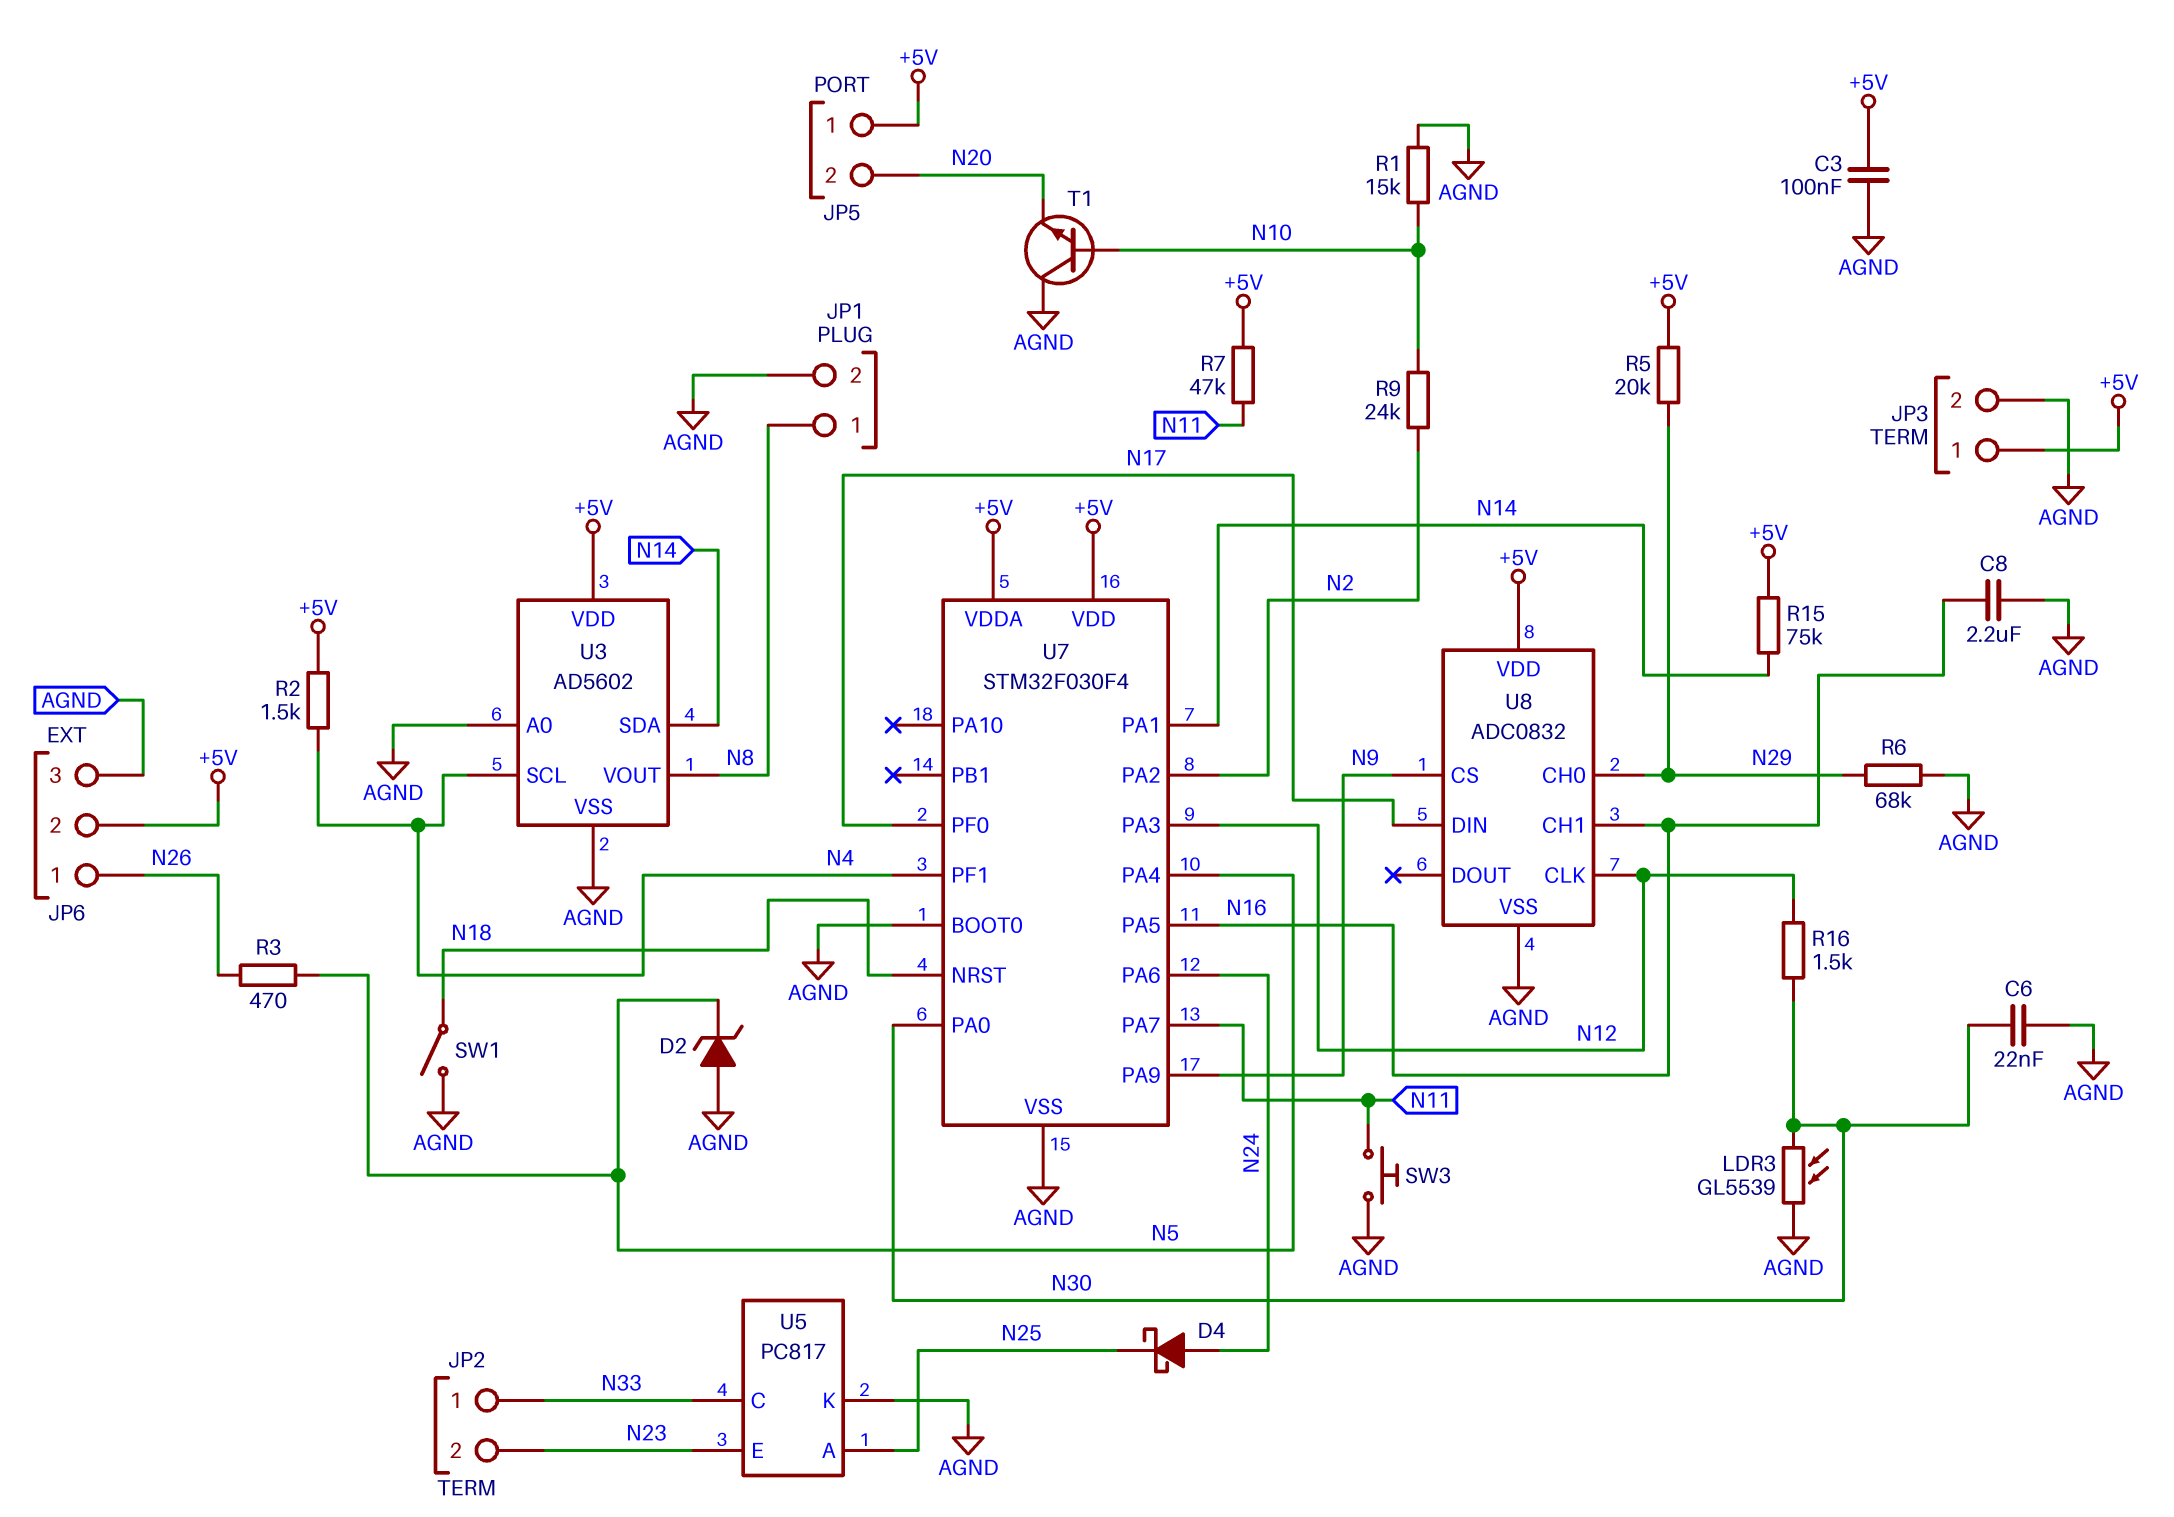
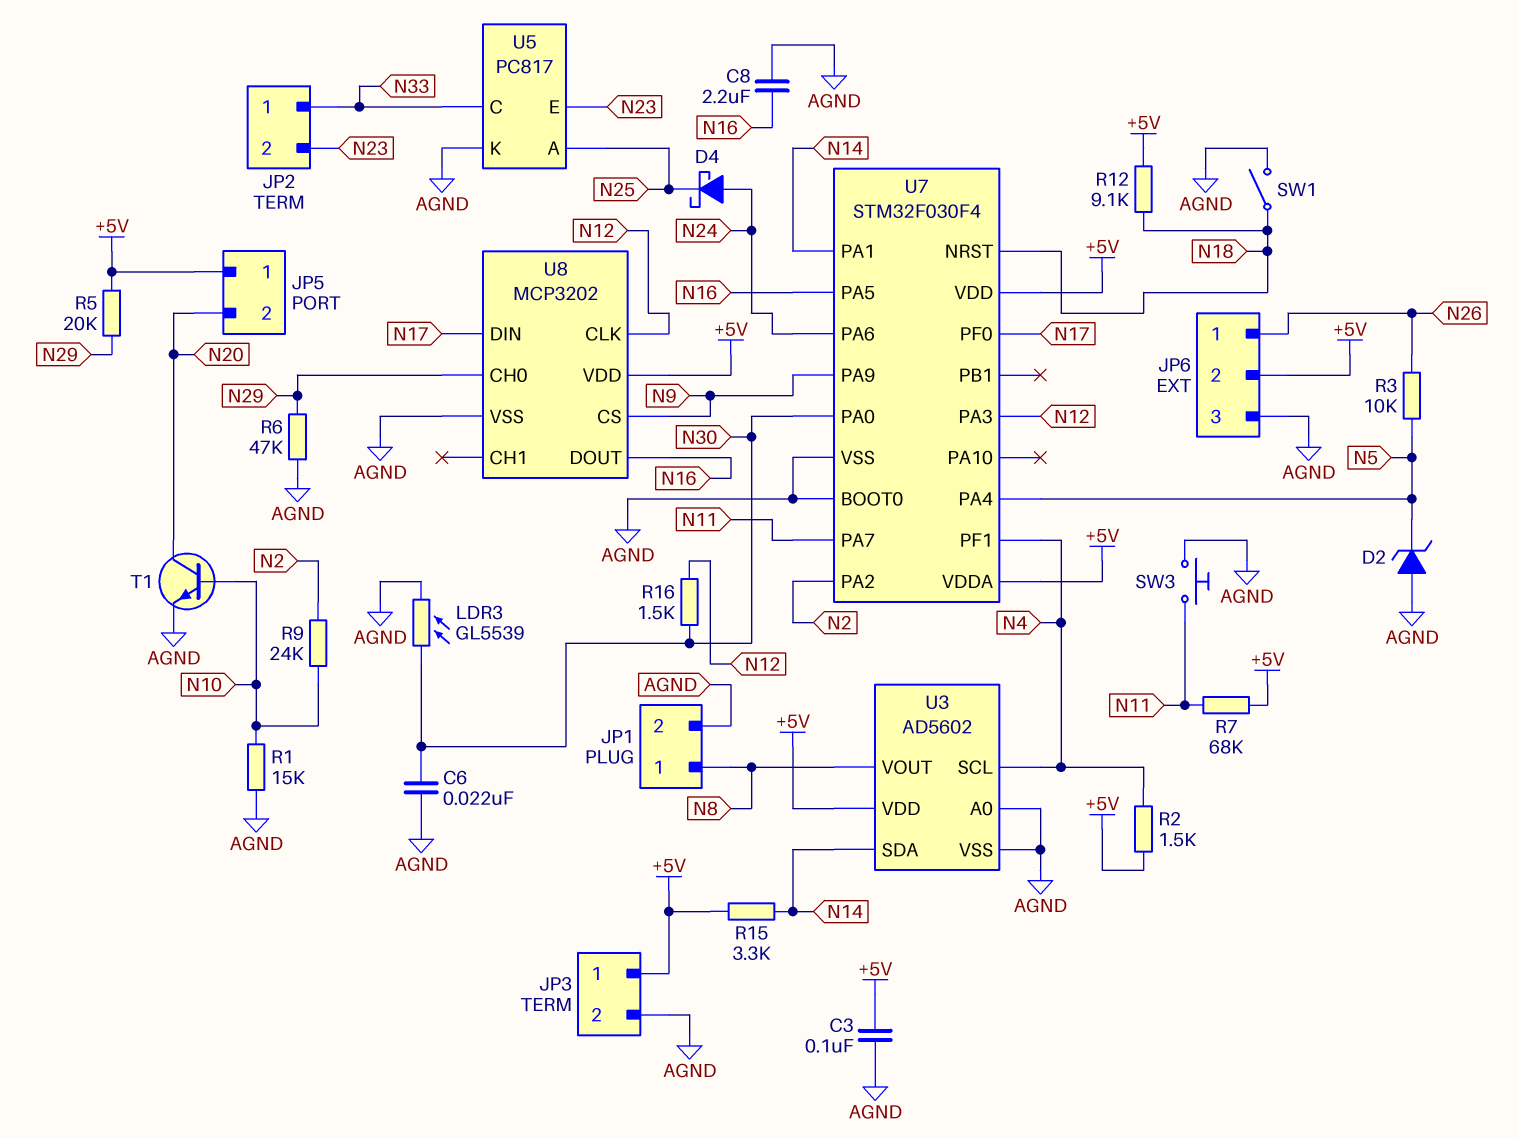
R3: 470 (N5, N26) -> 10k (N5, N26)
R6: 68k (AGND, N29) -> 47k (AGND, N29)
R7: 47k (+5V, N11) -> 68k (+5V, N11)
R12: none -> 9.1k (+5V, N18)
R15: 75k (+5V, N14) -> 3.3k (+5V, N14)
T1: NPN (B N10, C AGND, E N20) -> NPN (B N10, C N20, E AGND)
U8: ADC0832 -> MCP3202
U8 pin CH1: N16 -> none
U8 pin DOUT: none -> N16

